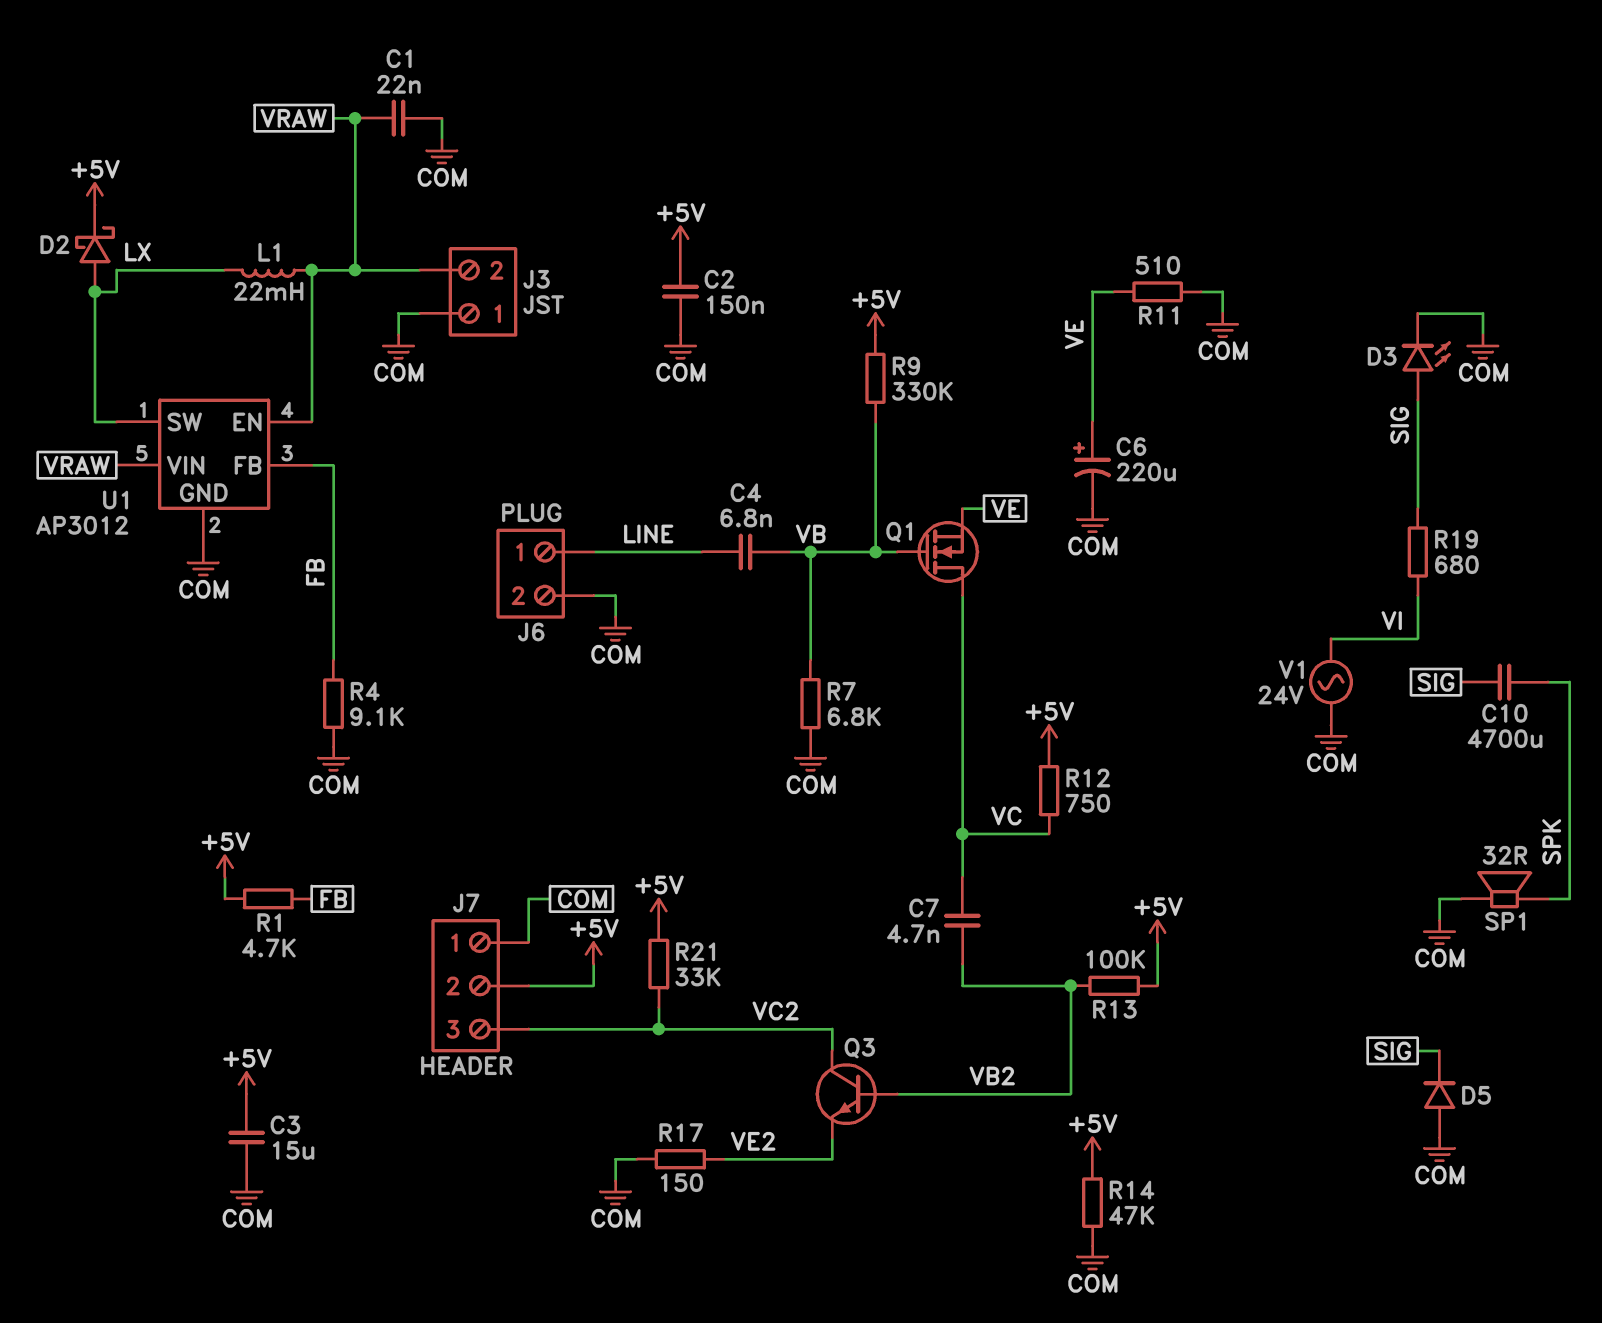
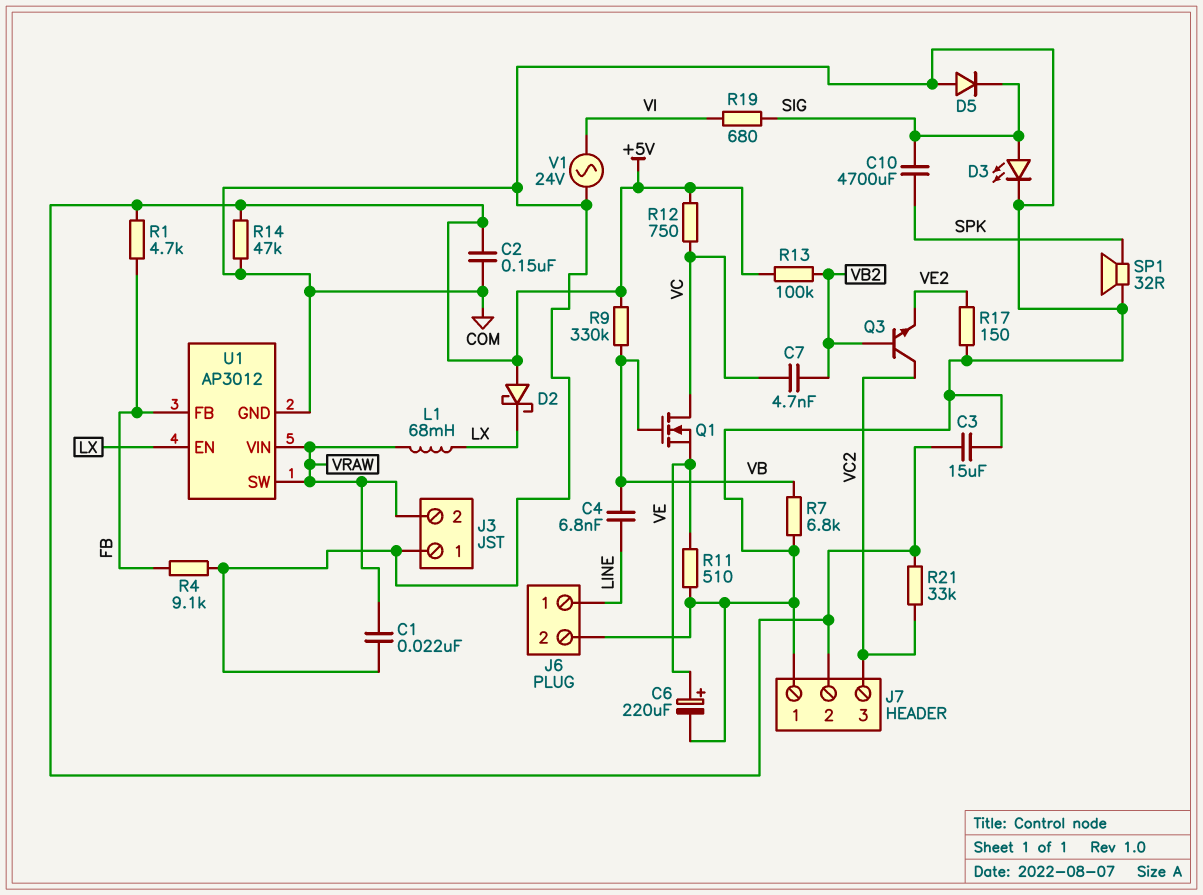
D2: schottky (A LX, K +5V) -> schottky (A +5V, K LX)
L1: 22mH (LX, VRAW) -> 68mH (LX, VRAW)
U1 pin EN: VRAW -> LX
U1 pin SW: LX -> VRAW

